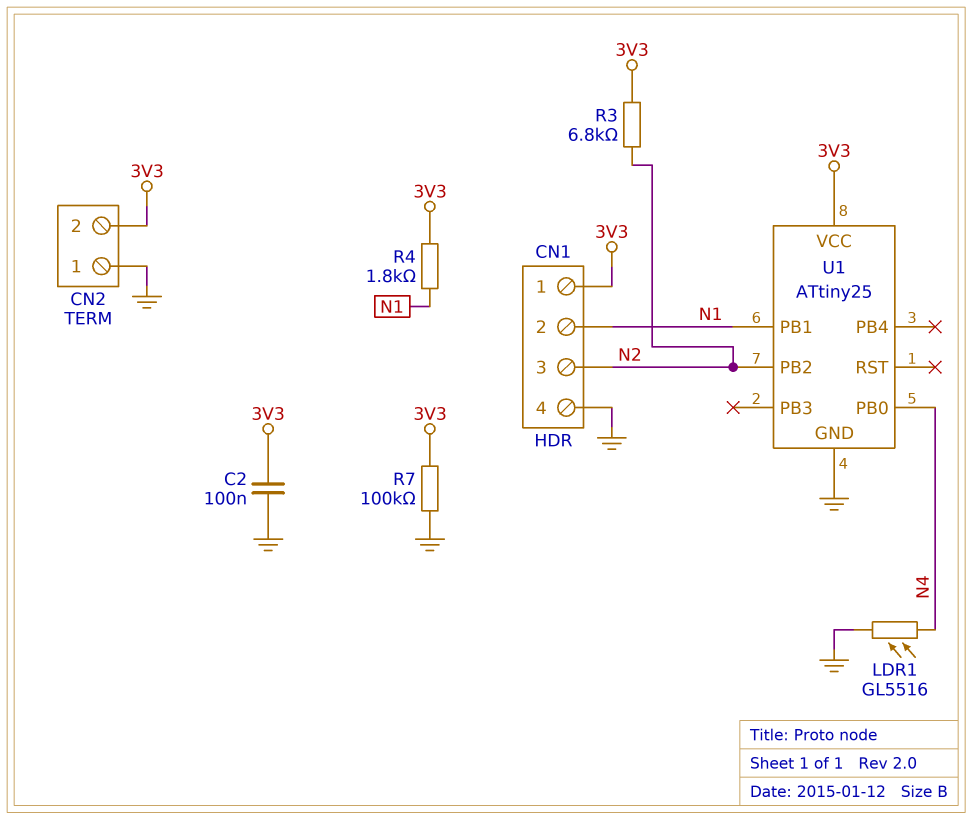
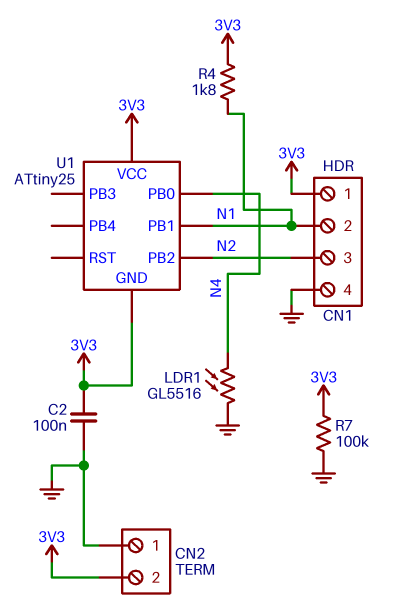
R3: 6.8k (3V3, N2) -> none
U1 pin GND: GND -> 3V3

